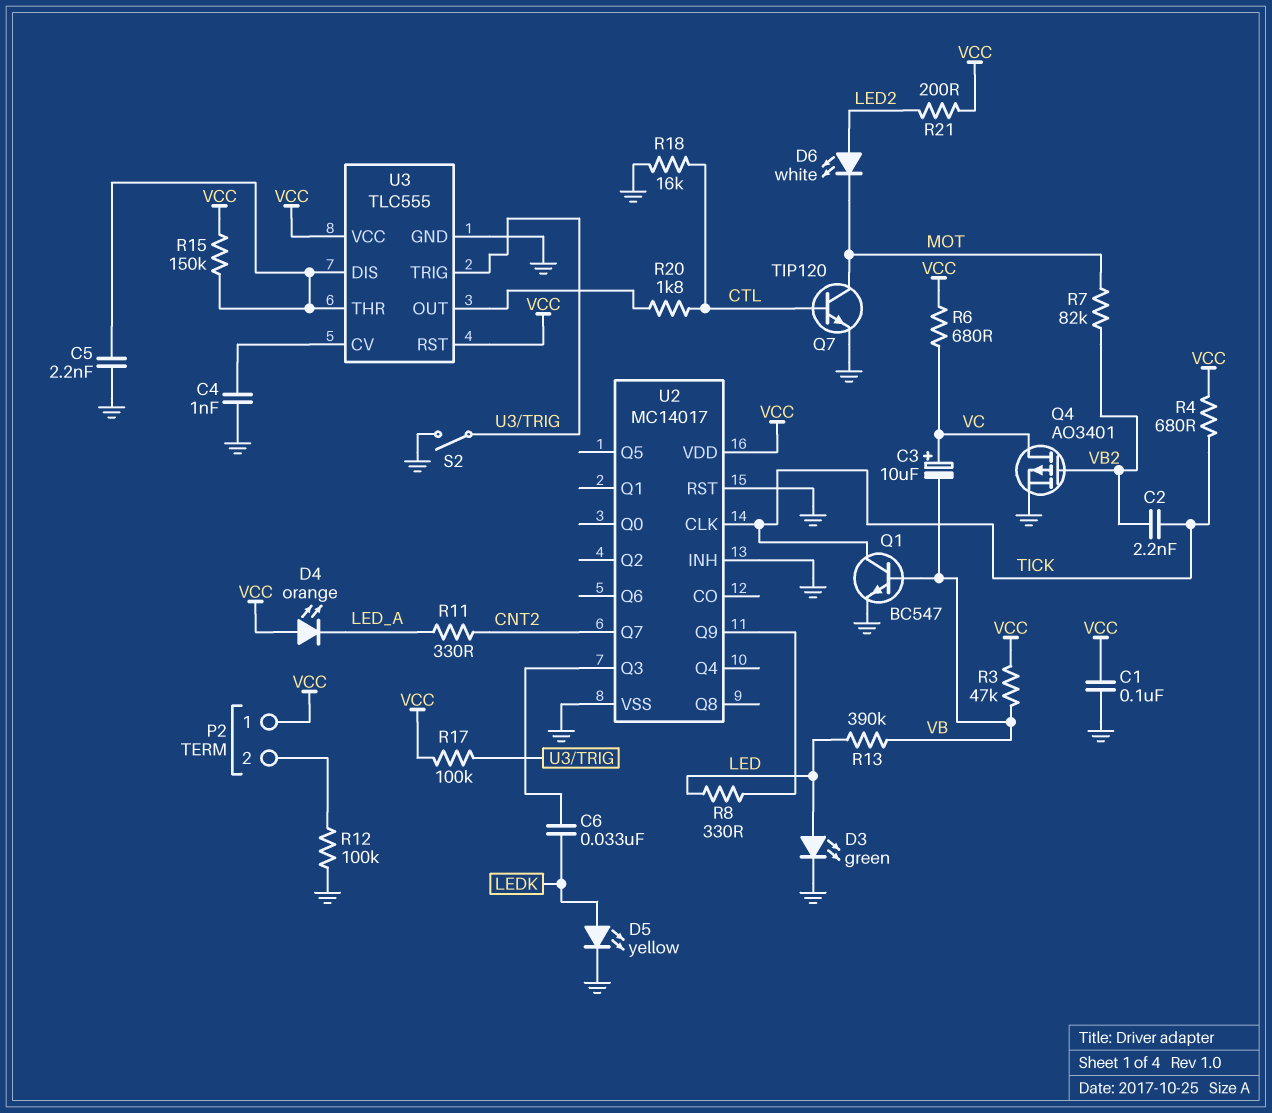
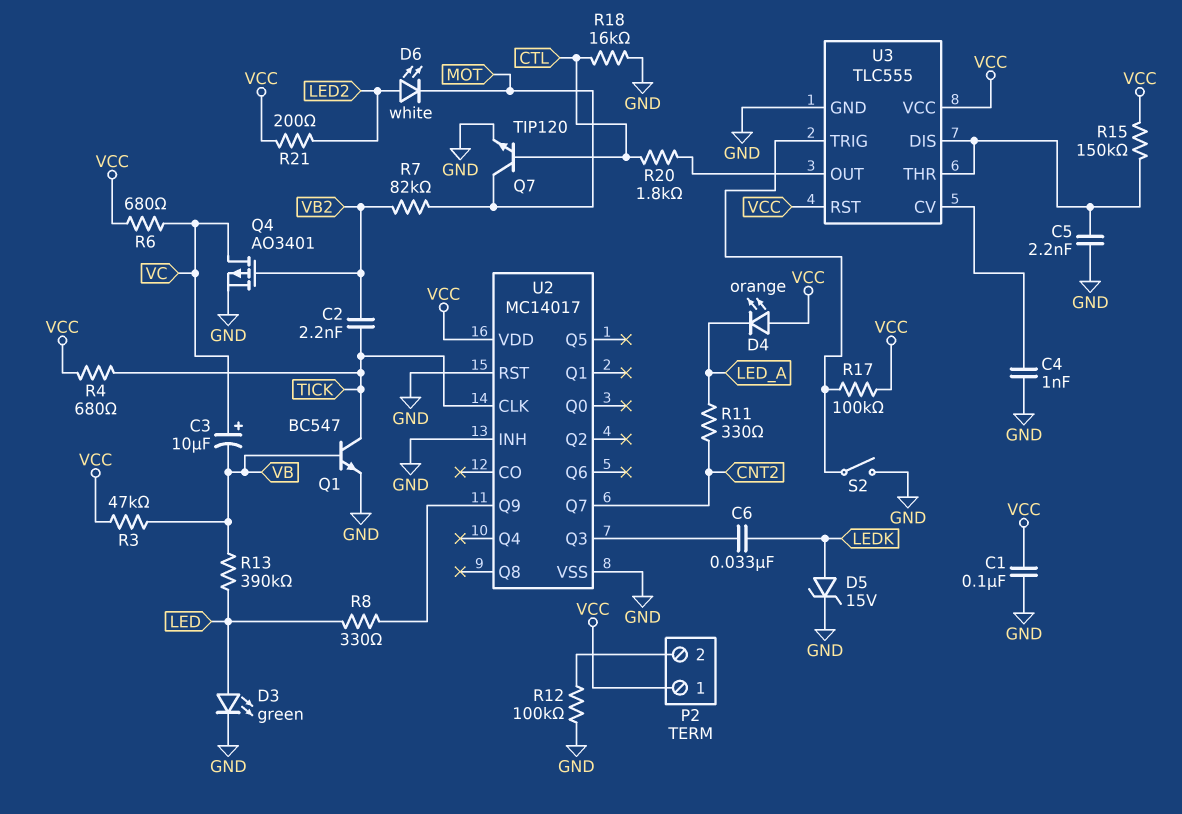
D5: LED yellow (A LEDK, K GND) -> zener 15V (A LEDK, K GND)

